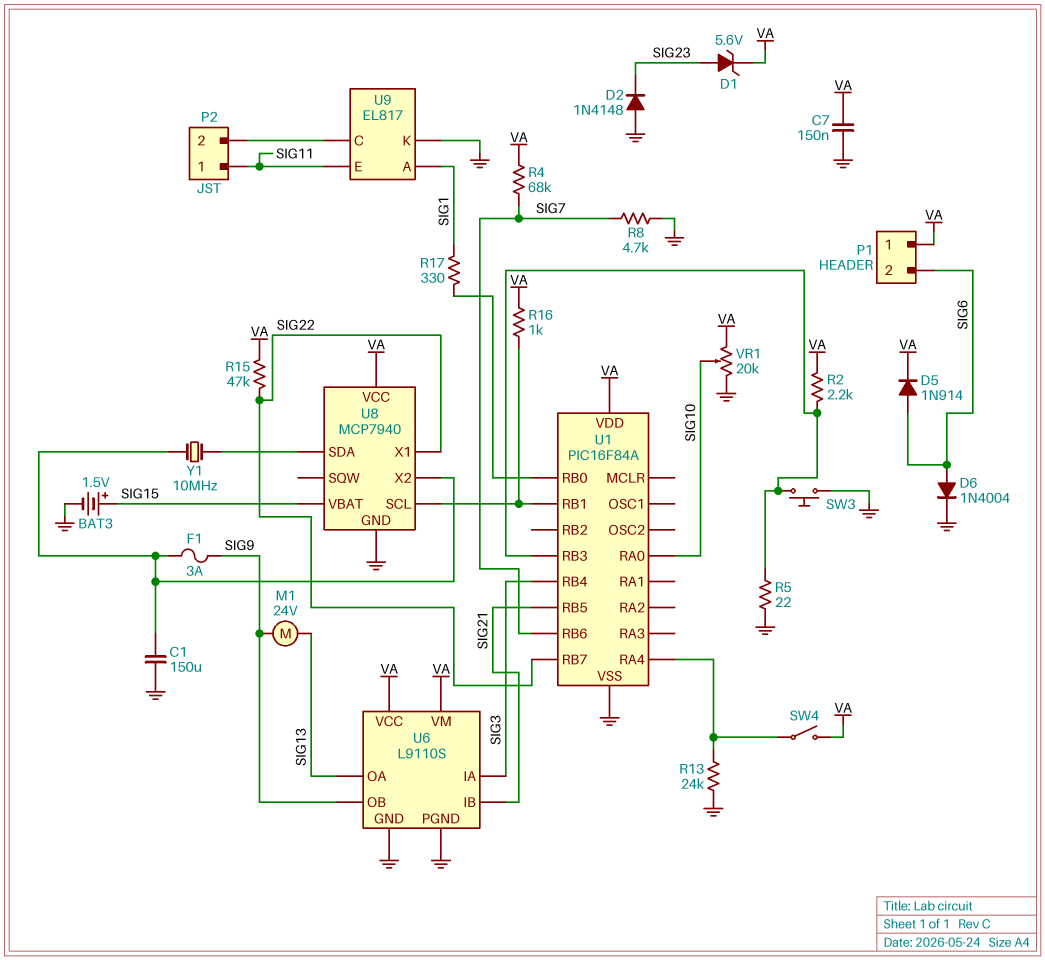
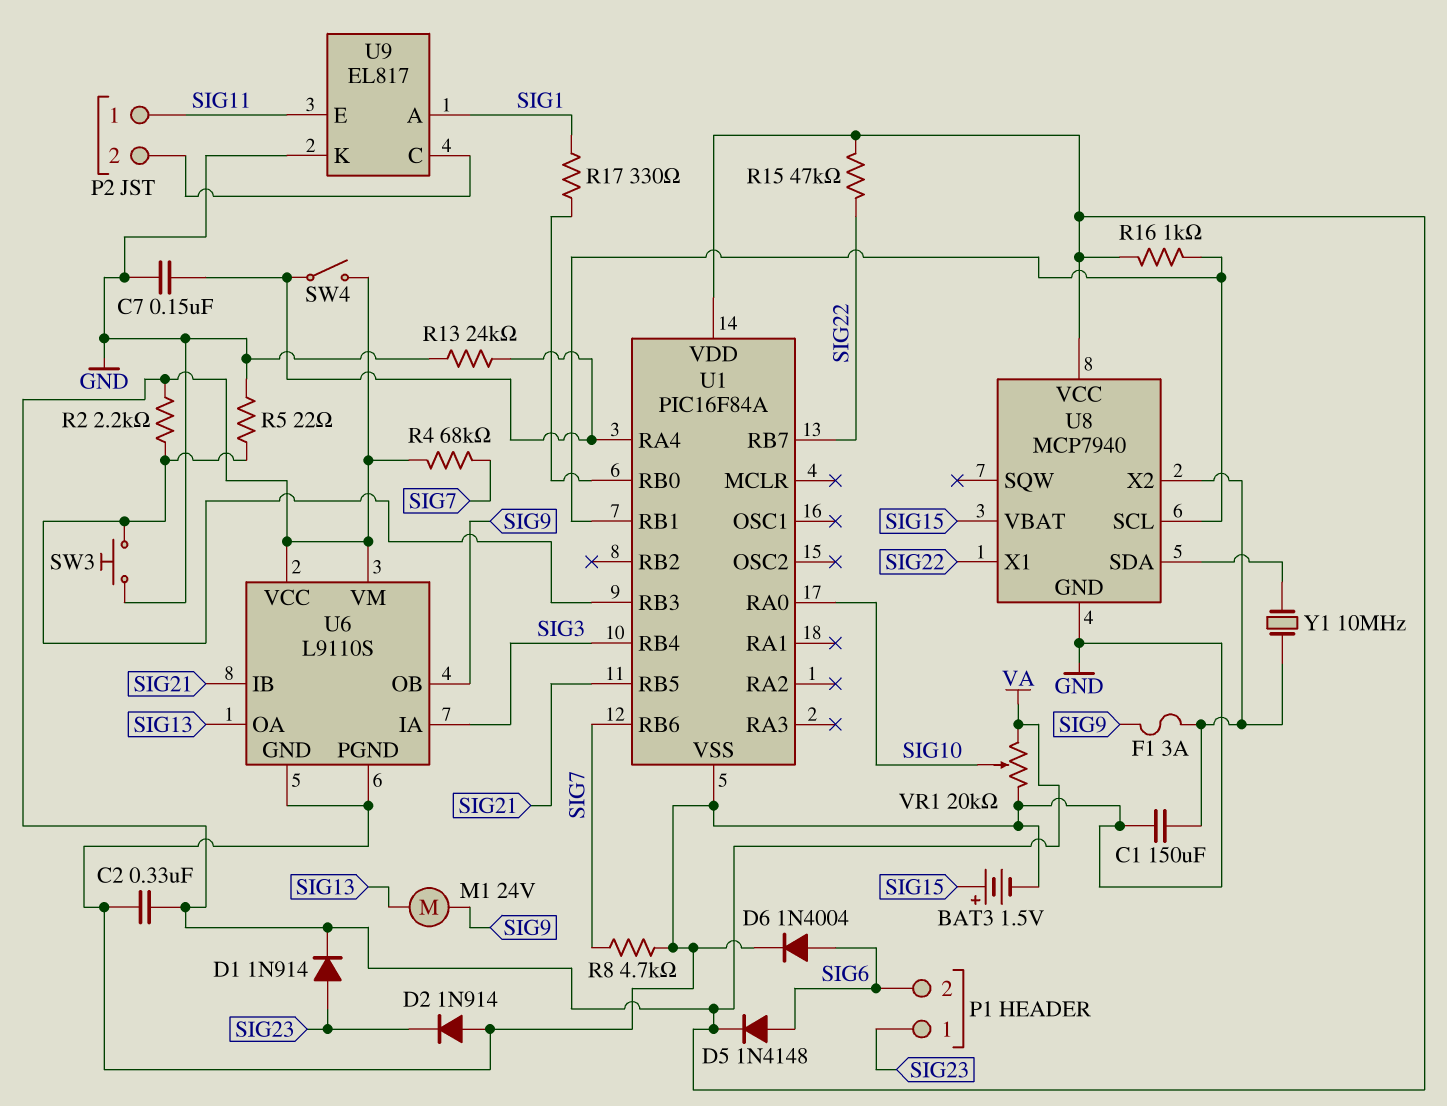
C2: none -> 330nF (GND, VA)
C7: 150nF (GND, VA) -> 150nF (GND, U1/RA4)
D1: zener 5.6V (A SIG23, K VA) -> diode 1N914 (A SIG23, K VA)
D2: diode 1N4148 (A GND, K SIG23) -> diode 1N914 (A GND, K SIG23)
D5: diode 1N914 (A SIG6, K VA) -> diode 1N4148 (A SIG6, K VA)
P1 pin 1: VA -> SIG23

